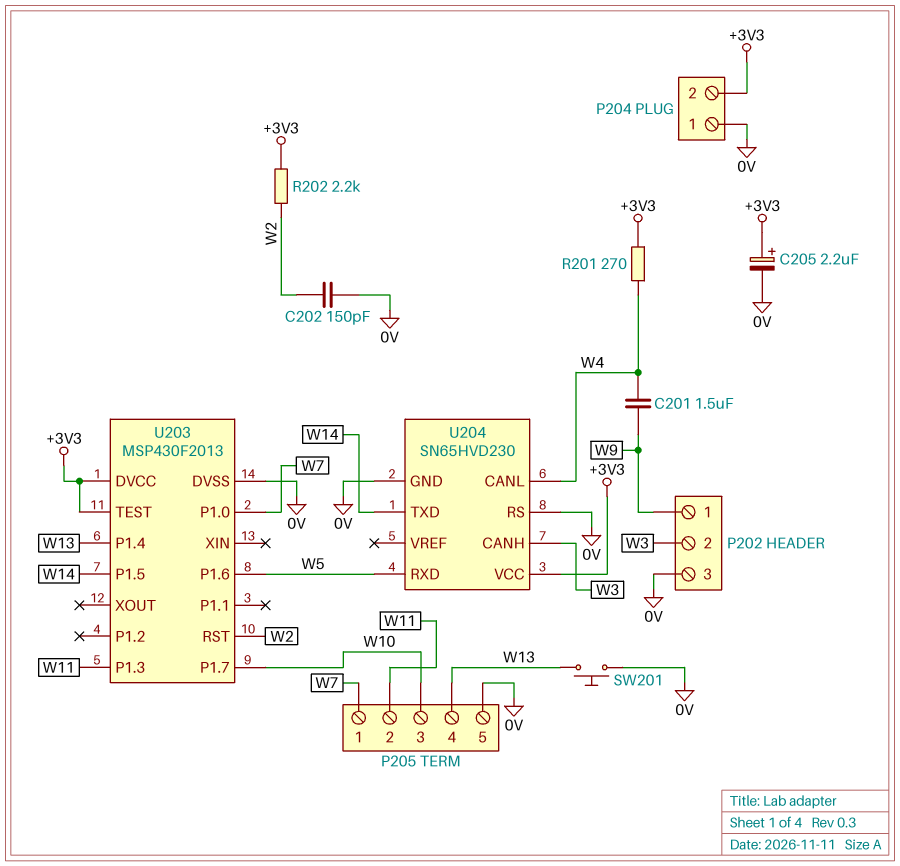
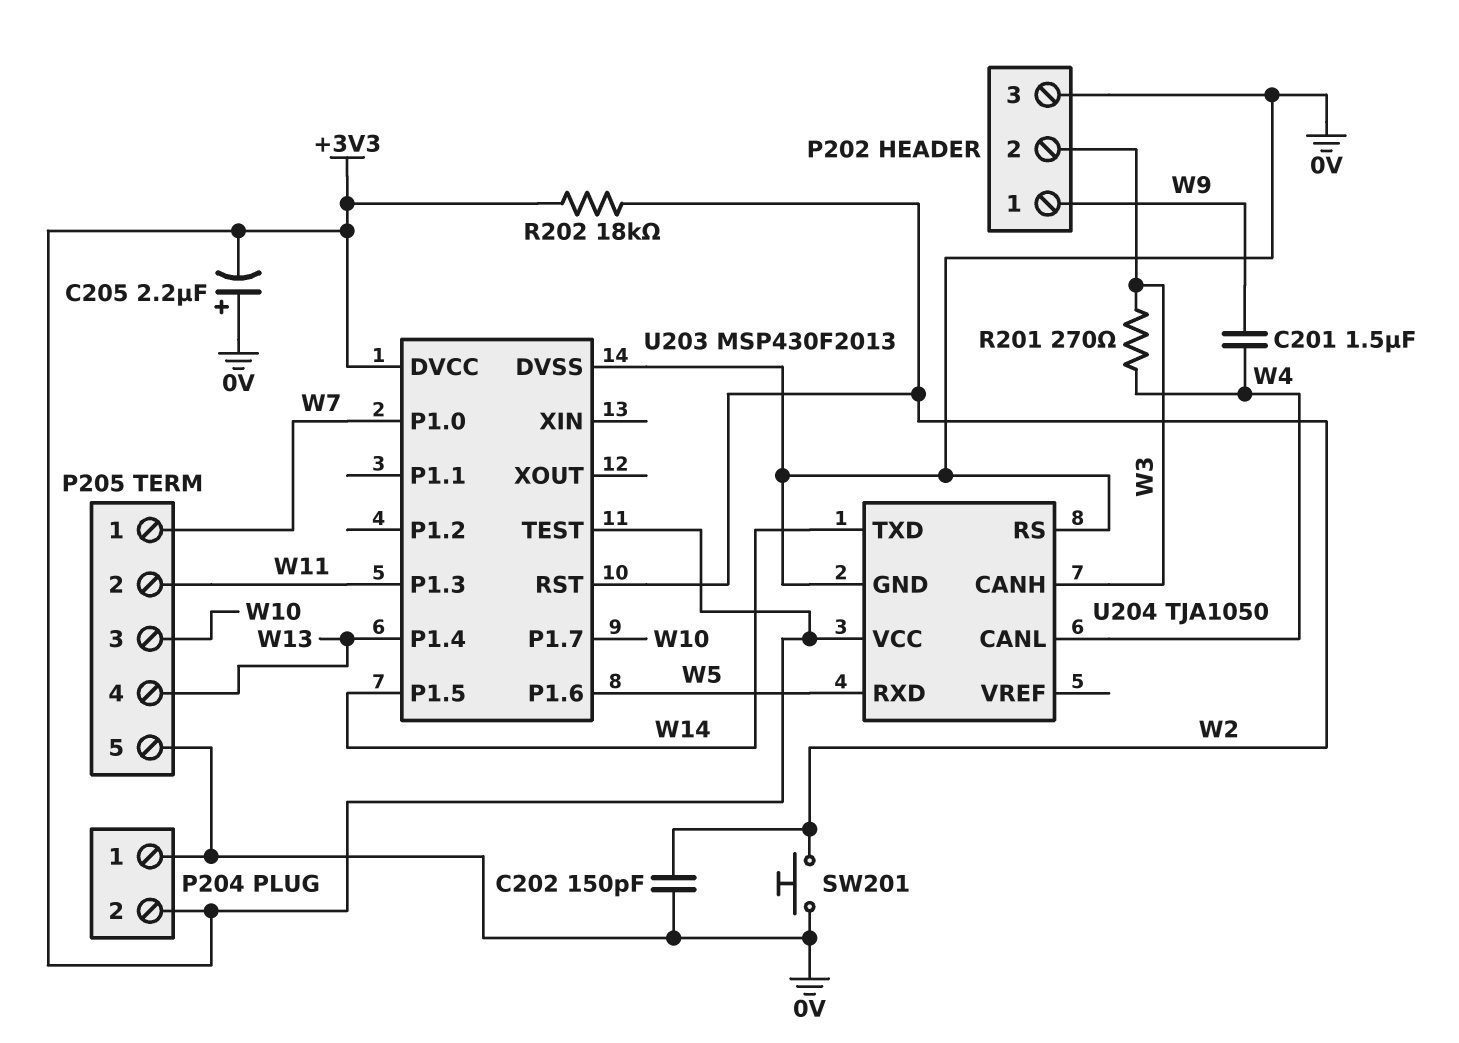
C205: 2.2uF (plus +3V3, minus 0V) -> 2.2uF (plus 0V, minus +3V3)
R201: 270 (+3V3, W4) -> 270 (W3, W4)
R202: 2.2k (+3V3, W2) -> 18k (+3V3, W2)
SW201: button (0V, W13) -> button (0V, W2)
U204: SN65HVD230 -> TJA1050

